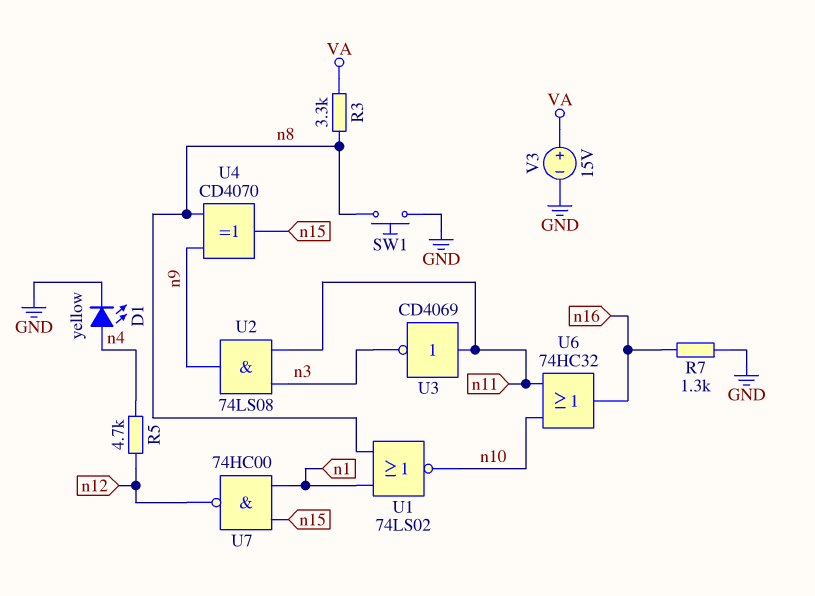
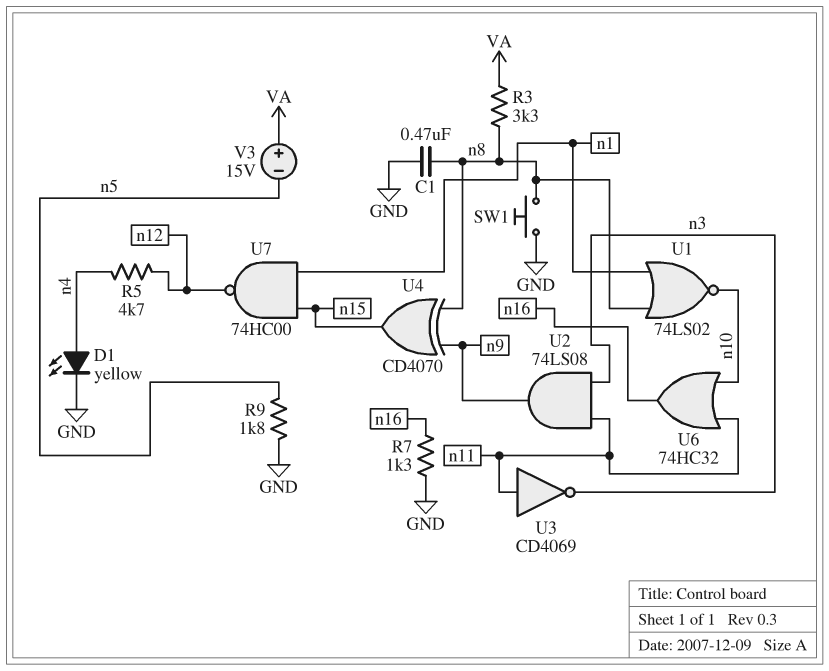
C1: none -> 470nF (GND, n8)
R9: none -> 1.8k (GND, n5)
V3: 15V (plus VA, minus GND) -> 15V (plus VA, minus n5)

